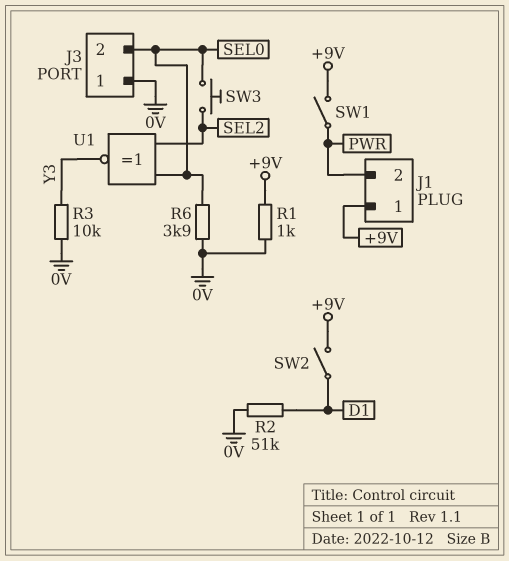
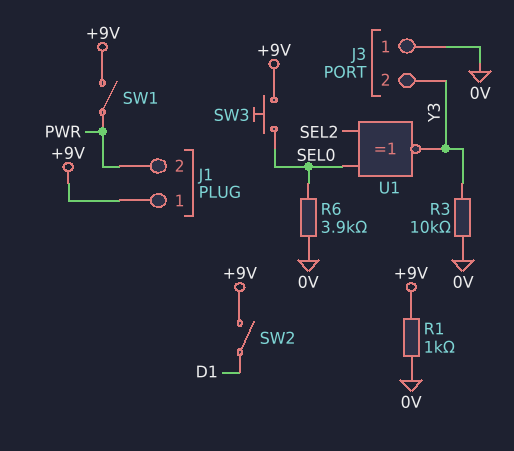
J3 pin 2: SEL0 -> Y3
R2: 51k (0V, D1) -> none
SW3: button (SEL0, SEL2) -> button (+9V, SEL0)

